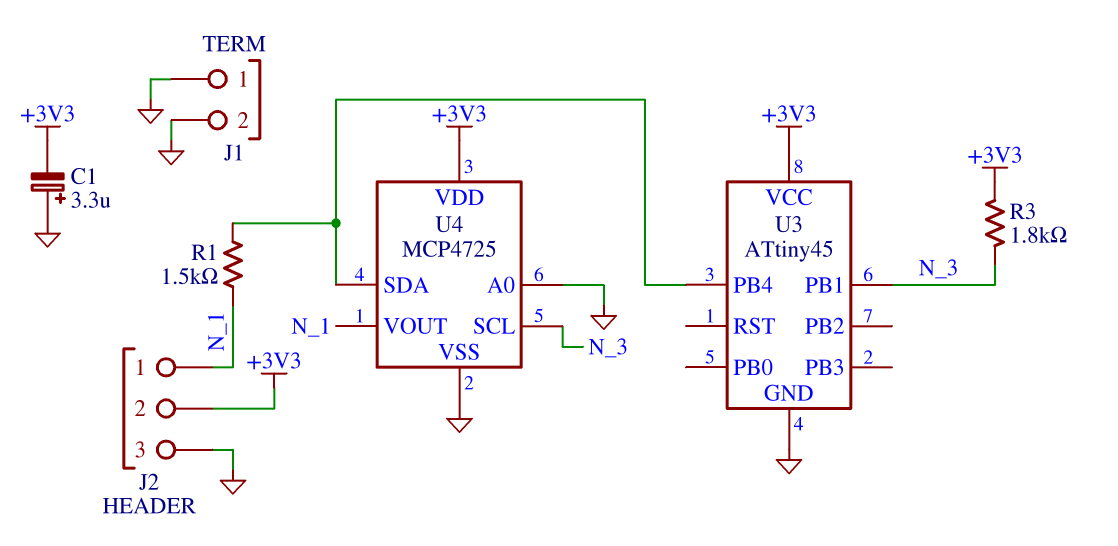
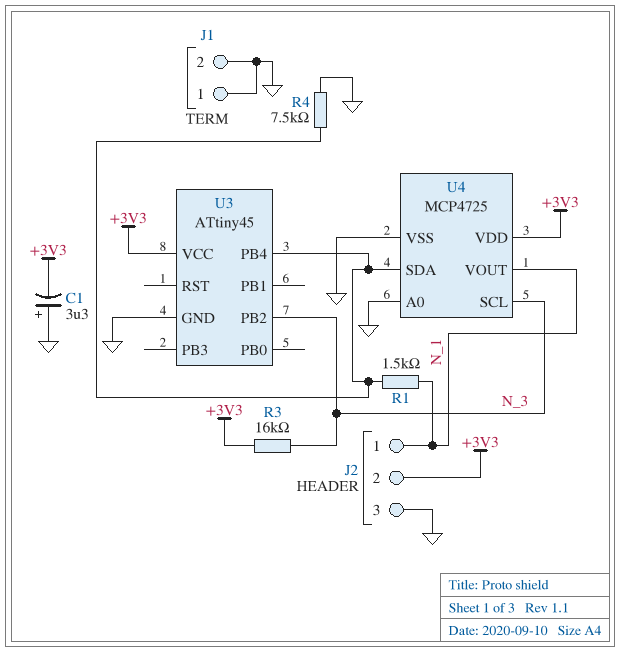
R3: 1.8k (+3V3, N_3) -> 16k (+3V3, N_3)
R4: none -> 7.5k (GND, U3/PB4)
U3 pin PB1: N_3 -> none
U3 pin PB2: none -> N_3

